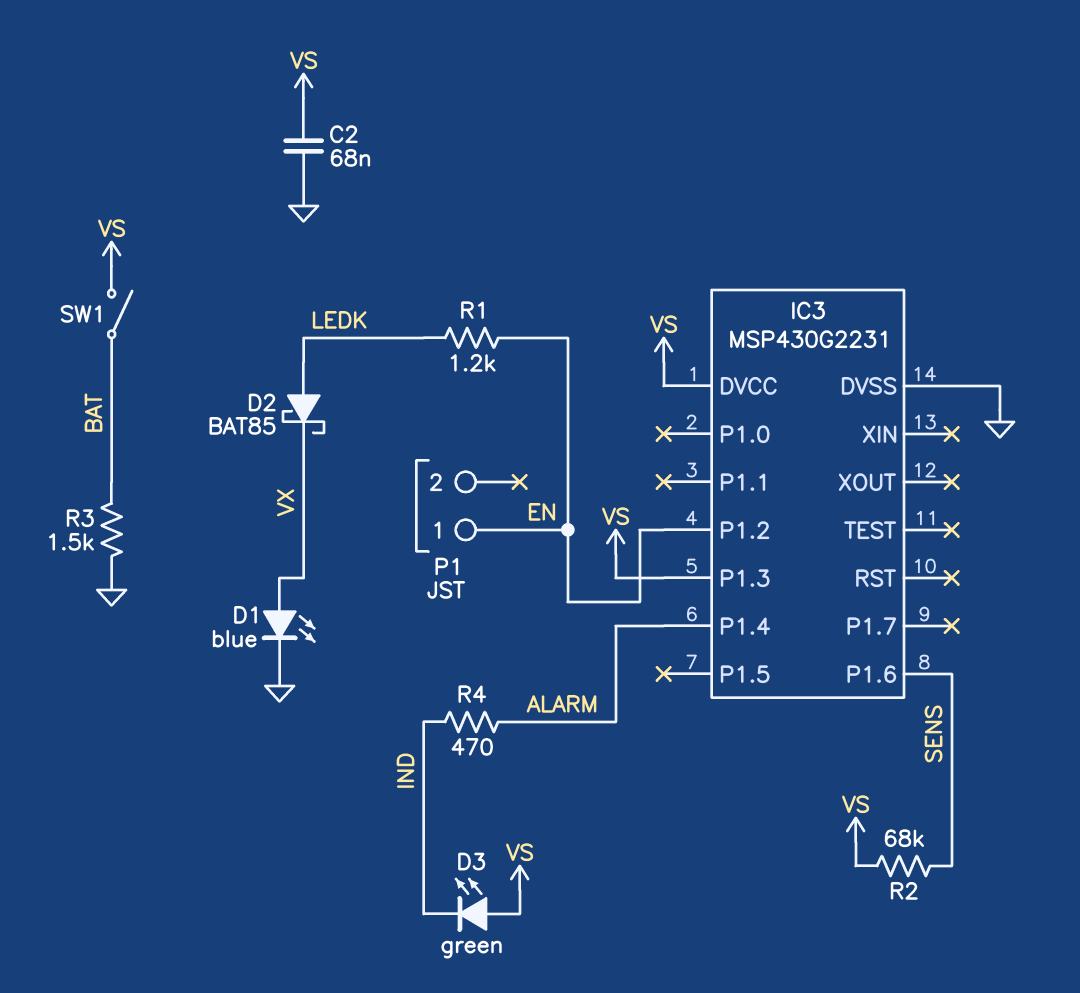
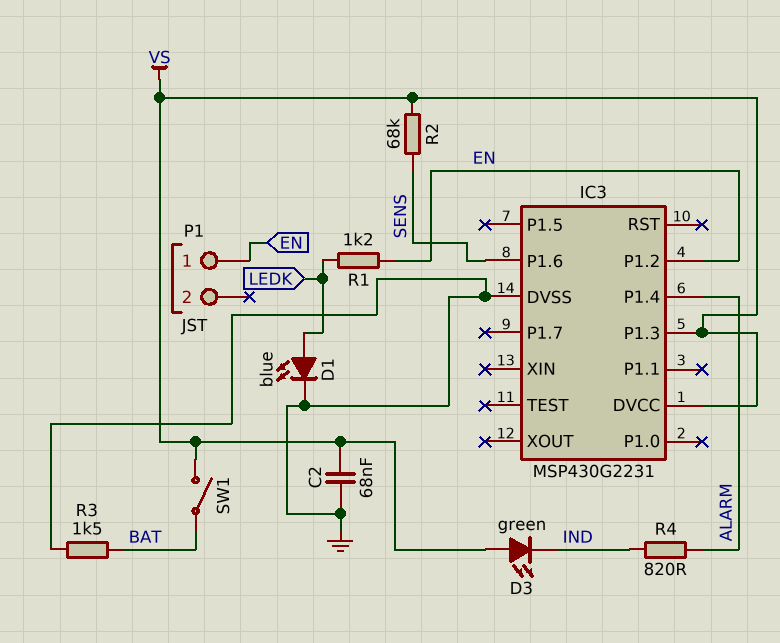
D1: LED blue (A VX, K GND) -> LED blue (A LEDK, K GND)
D2: schottky BAT85 (A LEDK, K VX) -> none
R4: 470 (ALARM, IND) -> 820 (ALARM, IND)

